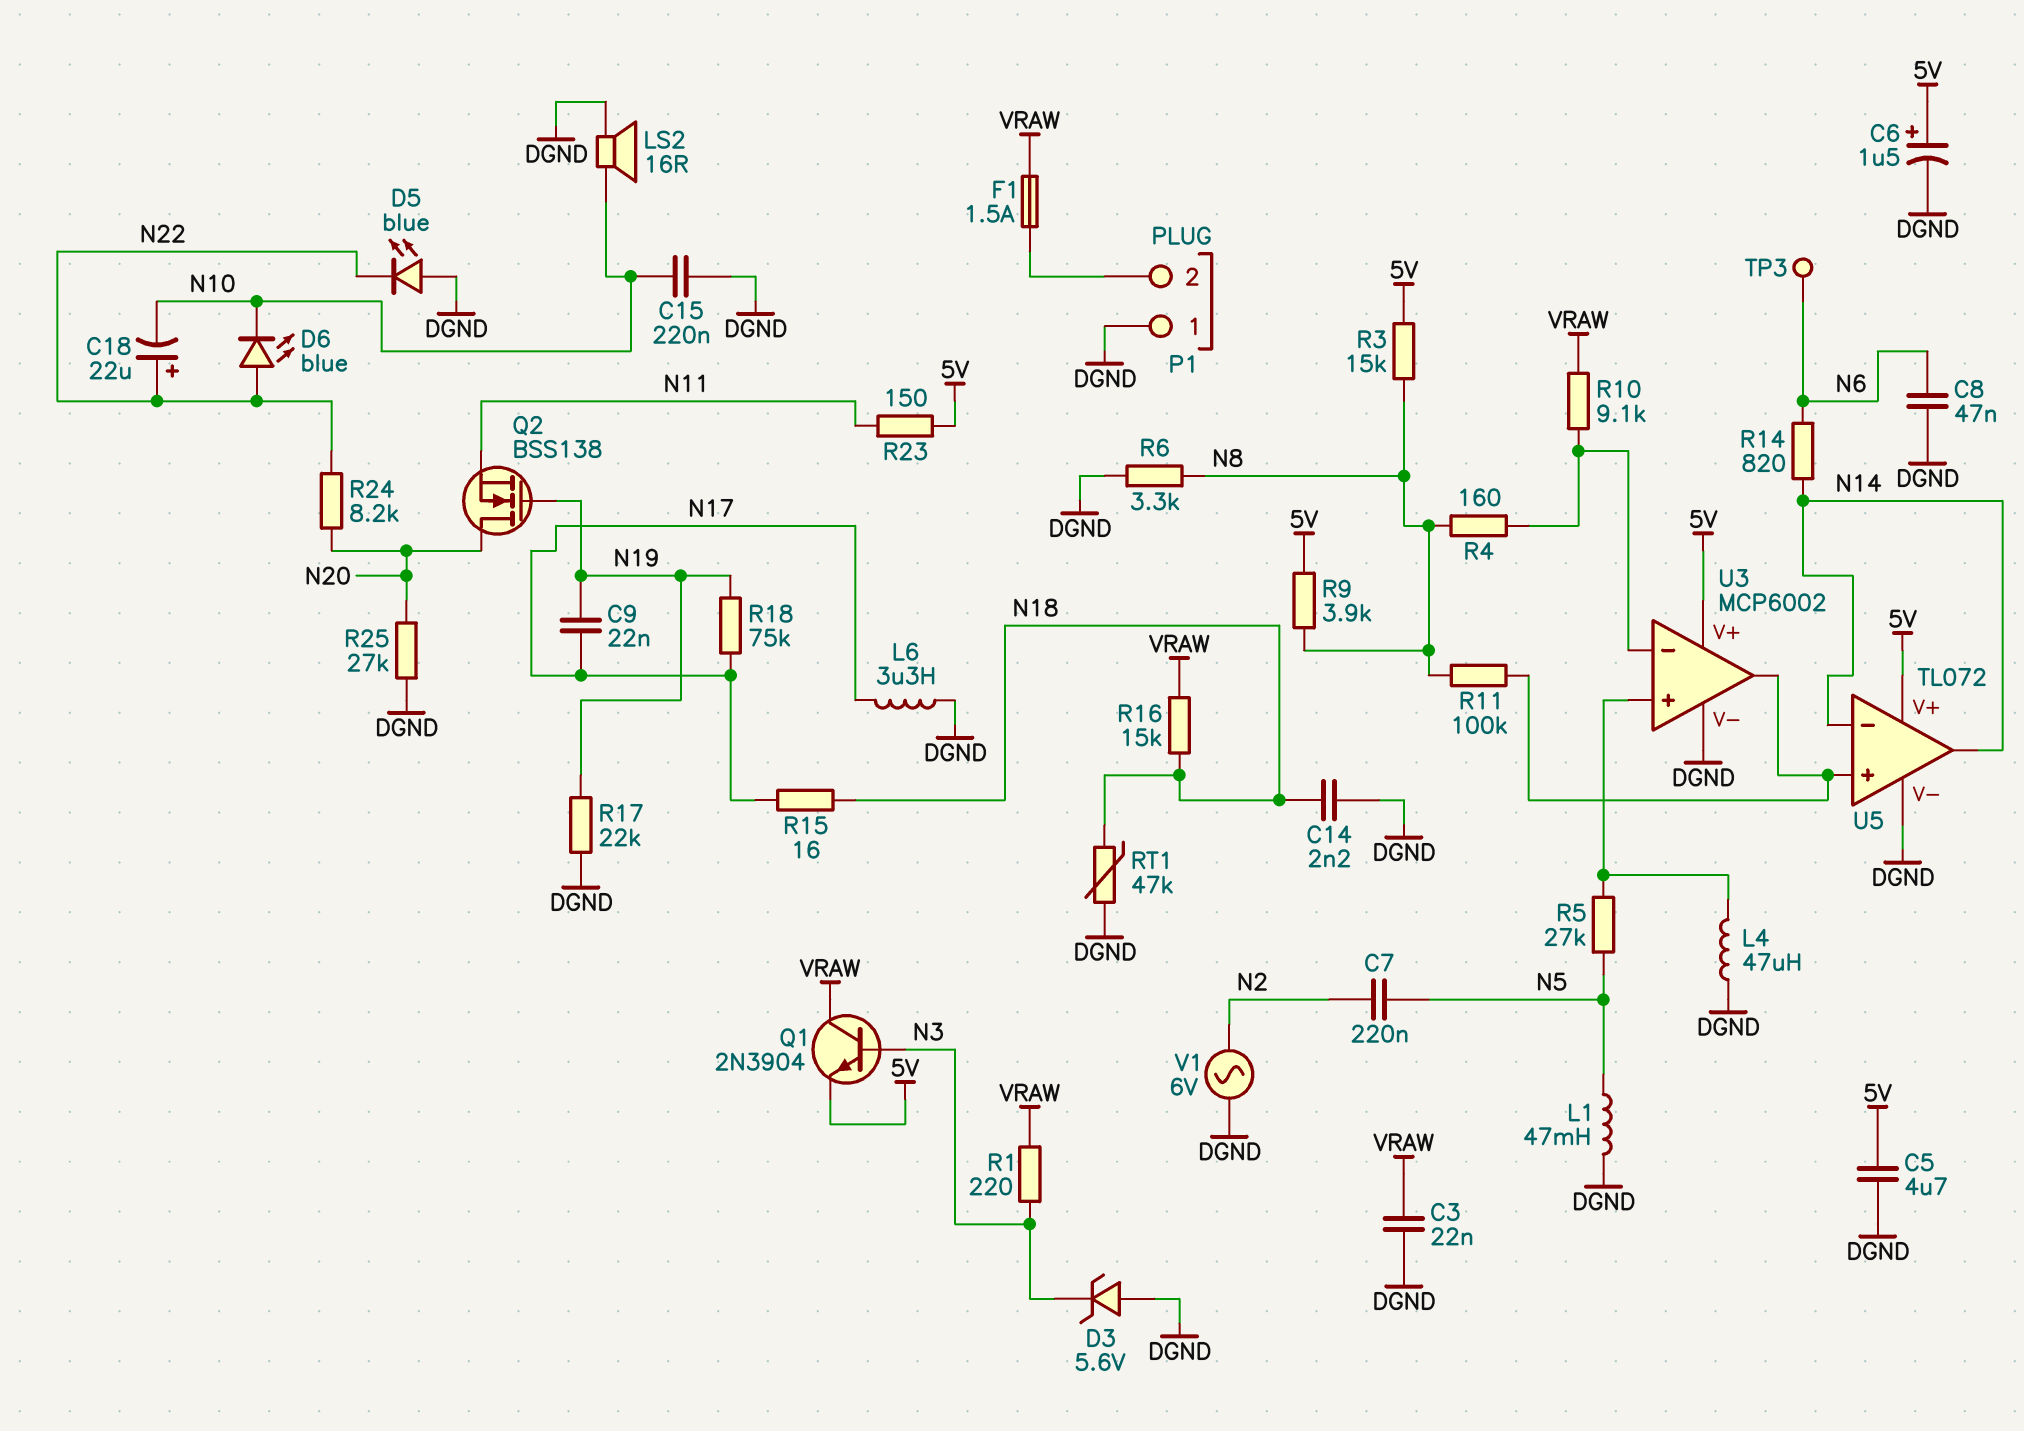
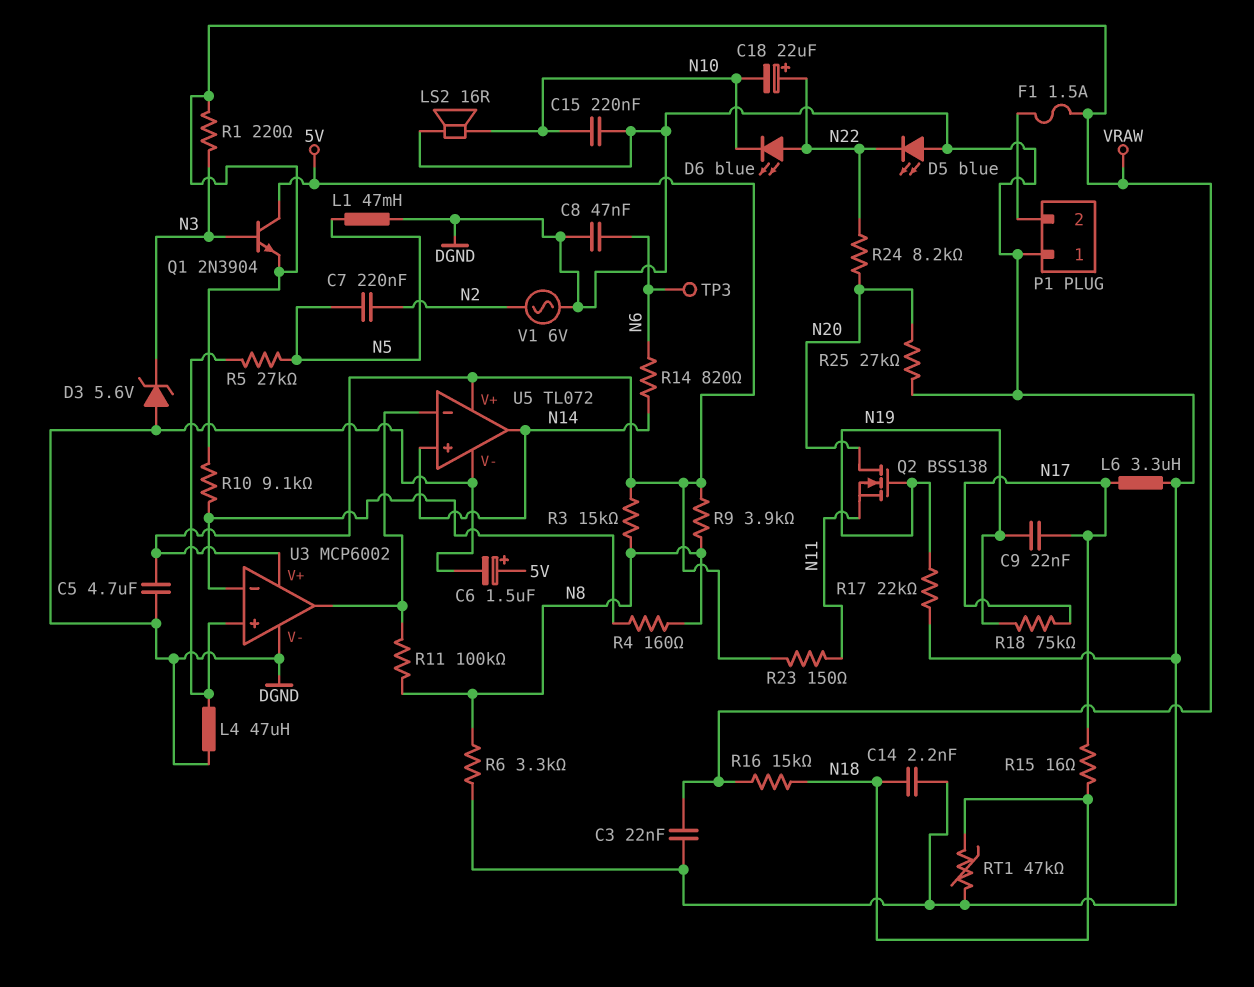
Q1: NPN 2N3904 (B N3, C VRAW, E 5V) -> NPN 2N3904 (B N3, C 5V, E VRAW)
U5 pin in+: U3/out -> N14
U5 pin in-: N14 -> U3/out

